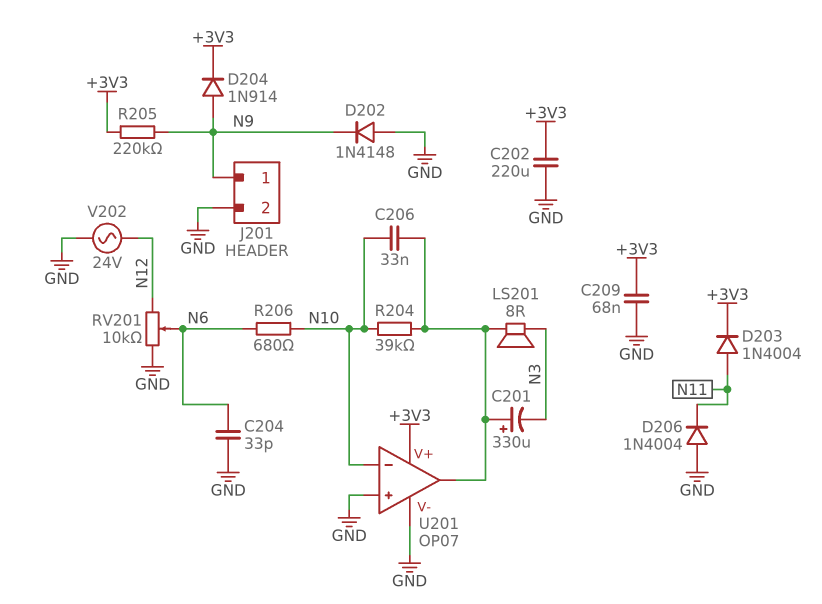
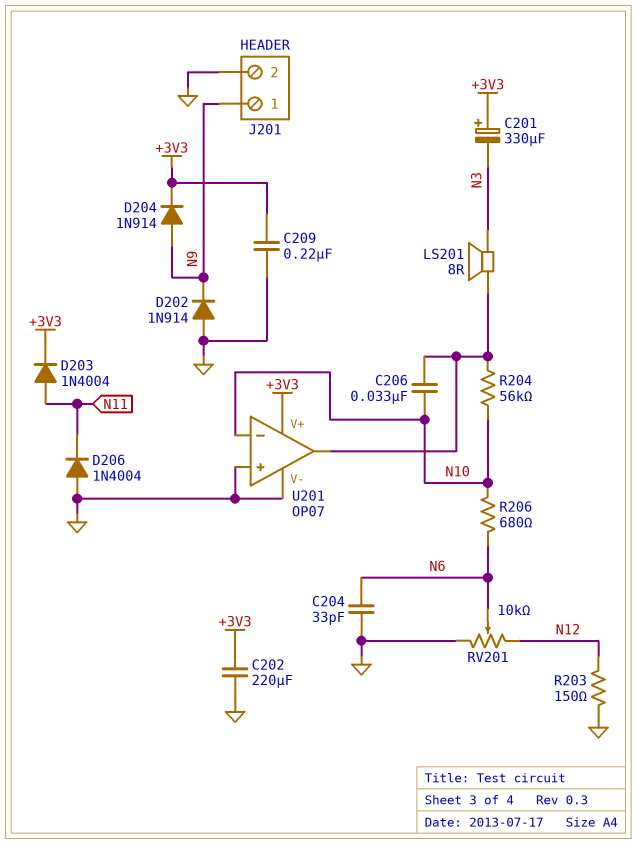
C201: 330uF (plus U201/out, minus N3) -> 330uF (plus +3V3, minus N3)
C209: 68nF (+3V3, GND) -> 220nF (+3V3, GND)
D202: diode 1N4148 (A GND, K N9) -> diode 1N914 (A GND, K N9)
R203: none -> 150 (GND, N12)
R204: 39k (N10, U201/out) -> 56k (N10, U201/out)
R205: 220k (+3V3, N9) -> none
V202: AC 24V (GND, N12) -> none

